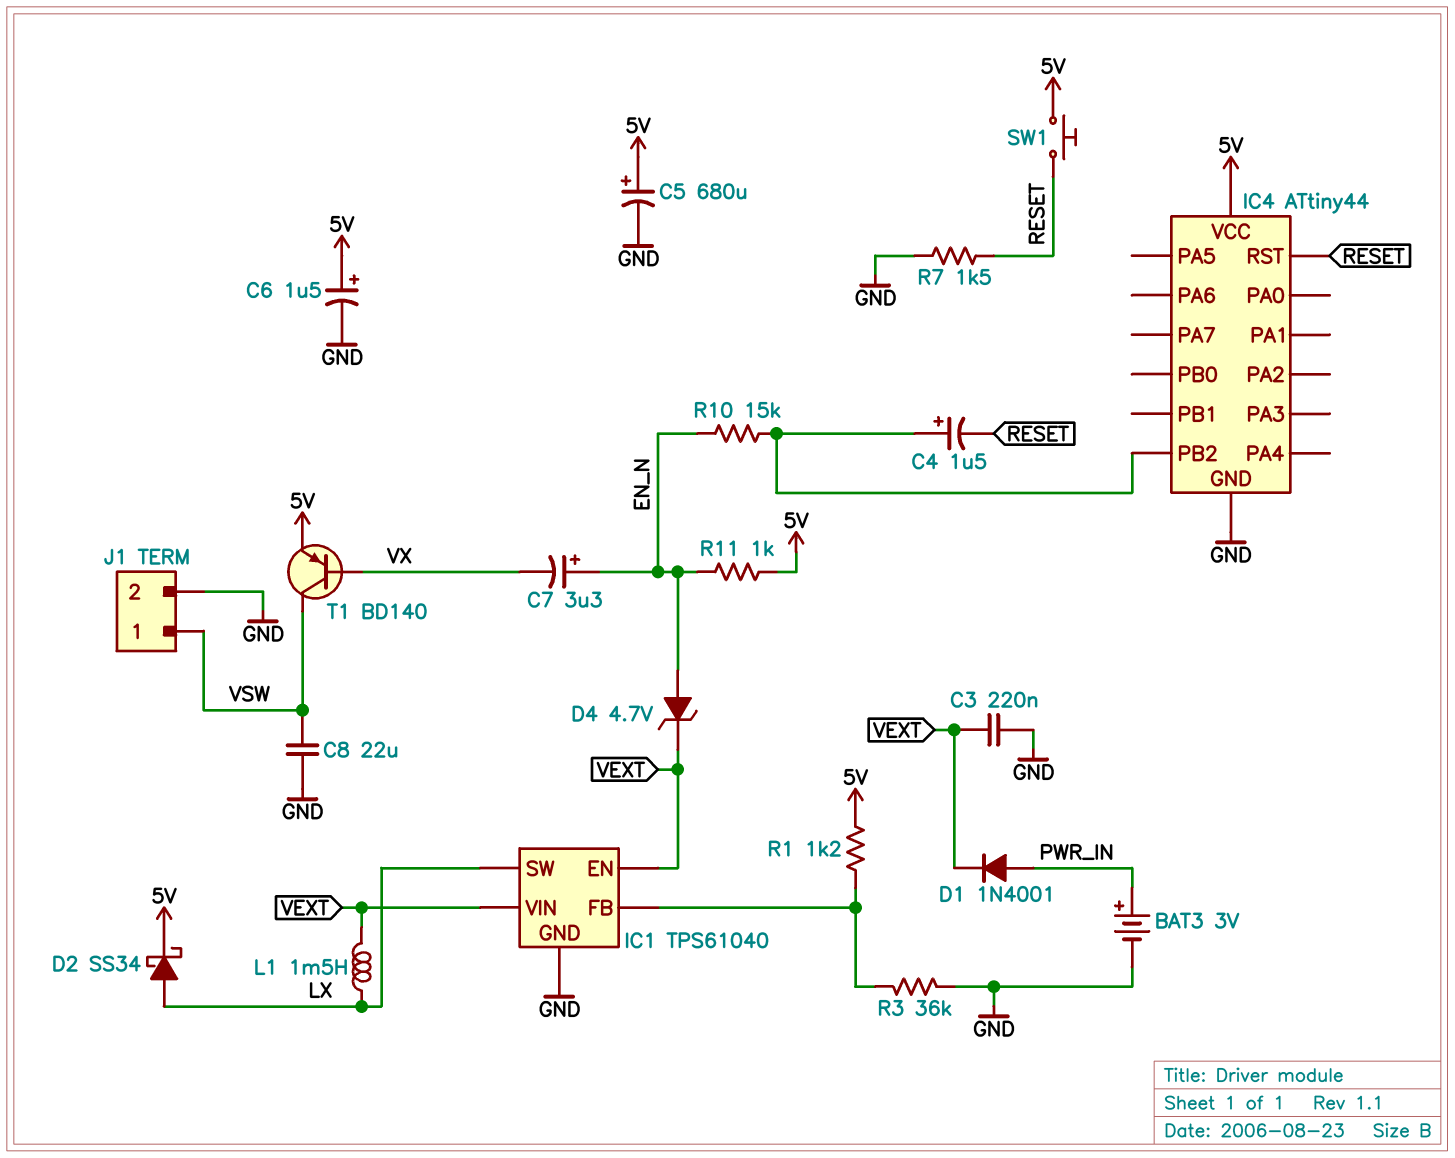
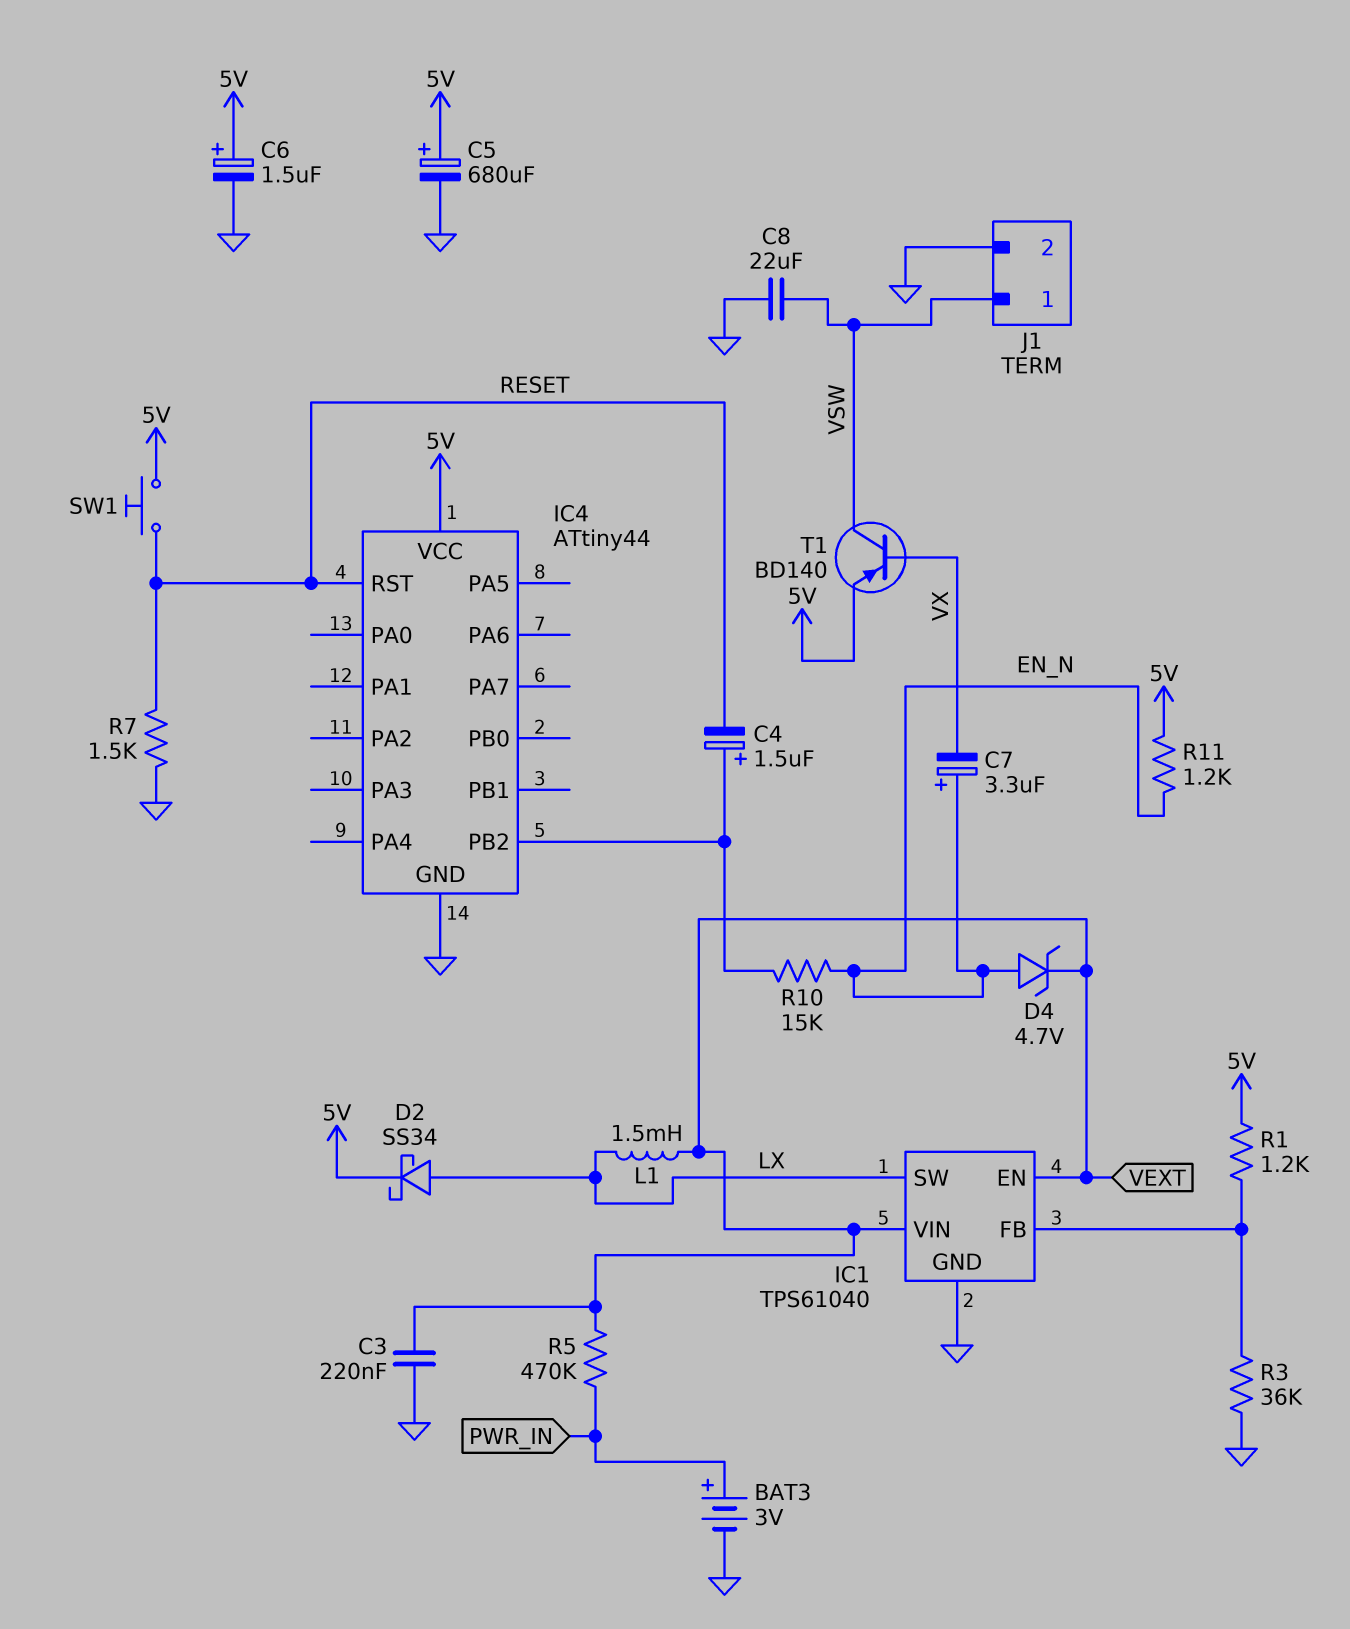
D1: diode 1N4001 (A PWR_IN, K VEXT) -> none
R5: none -> 470k (PWR_IN, VEXT)
R11: 1k (5V, EN_N) -> 1.2k (5V, EN_N)

